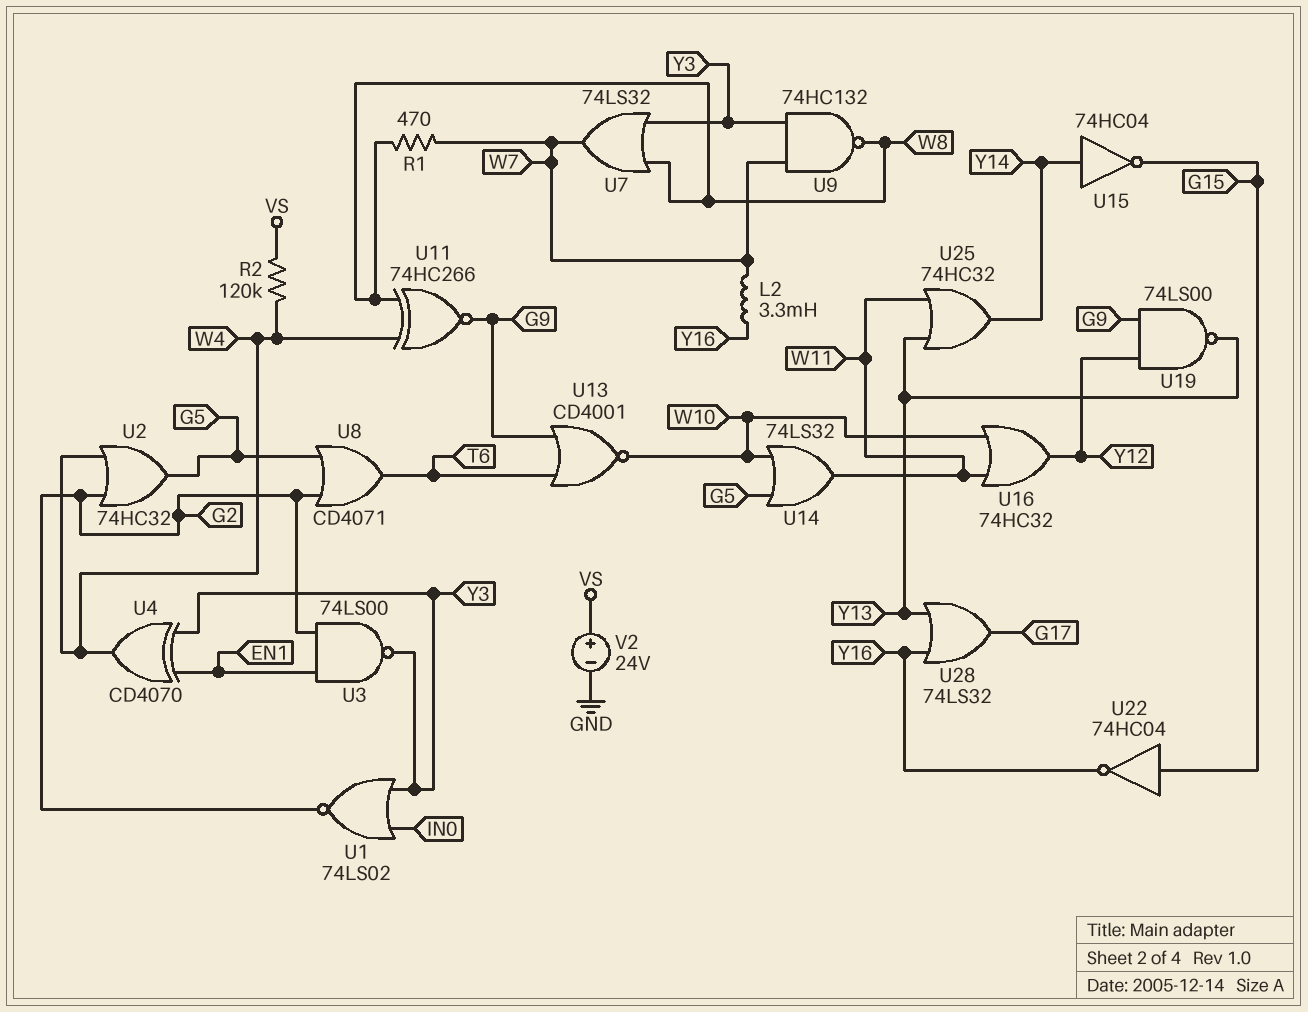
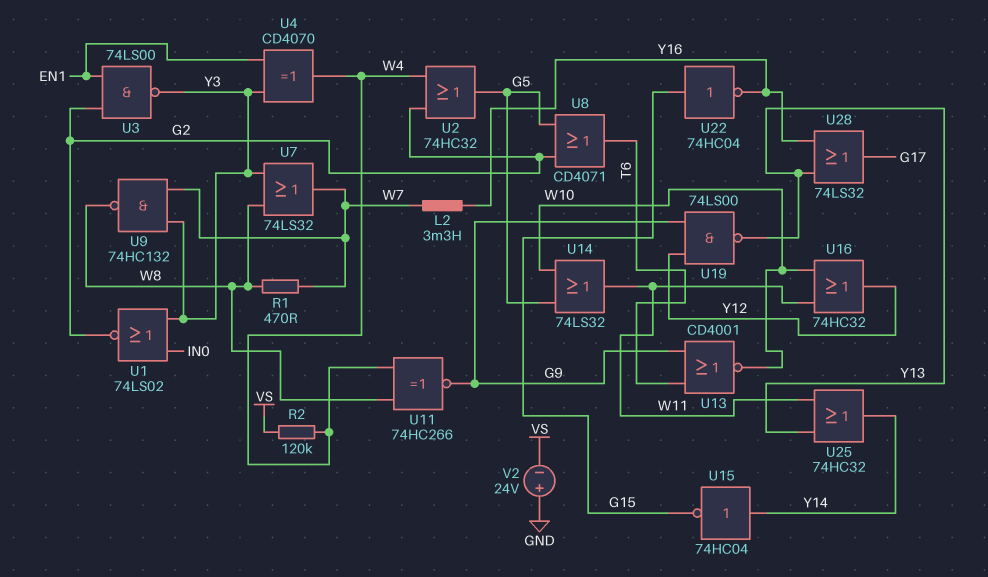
V2: 24V (plus VS, minus GND) -> 24V (plus GND, minus VS)

